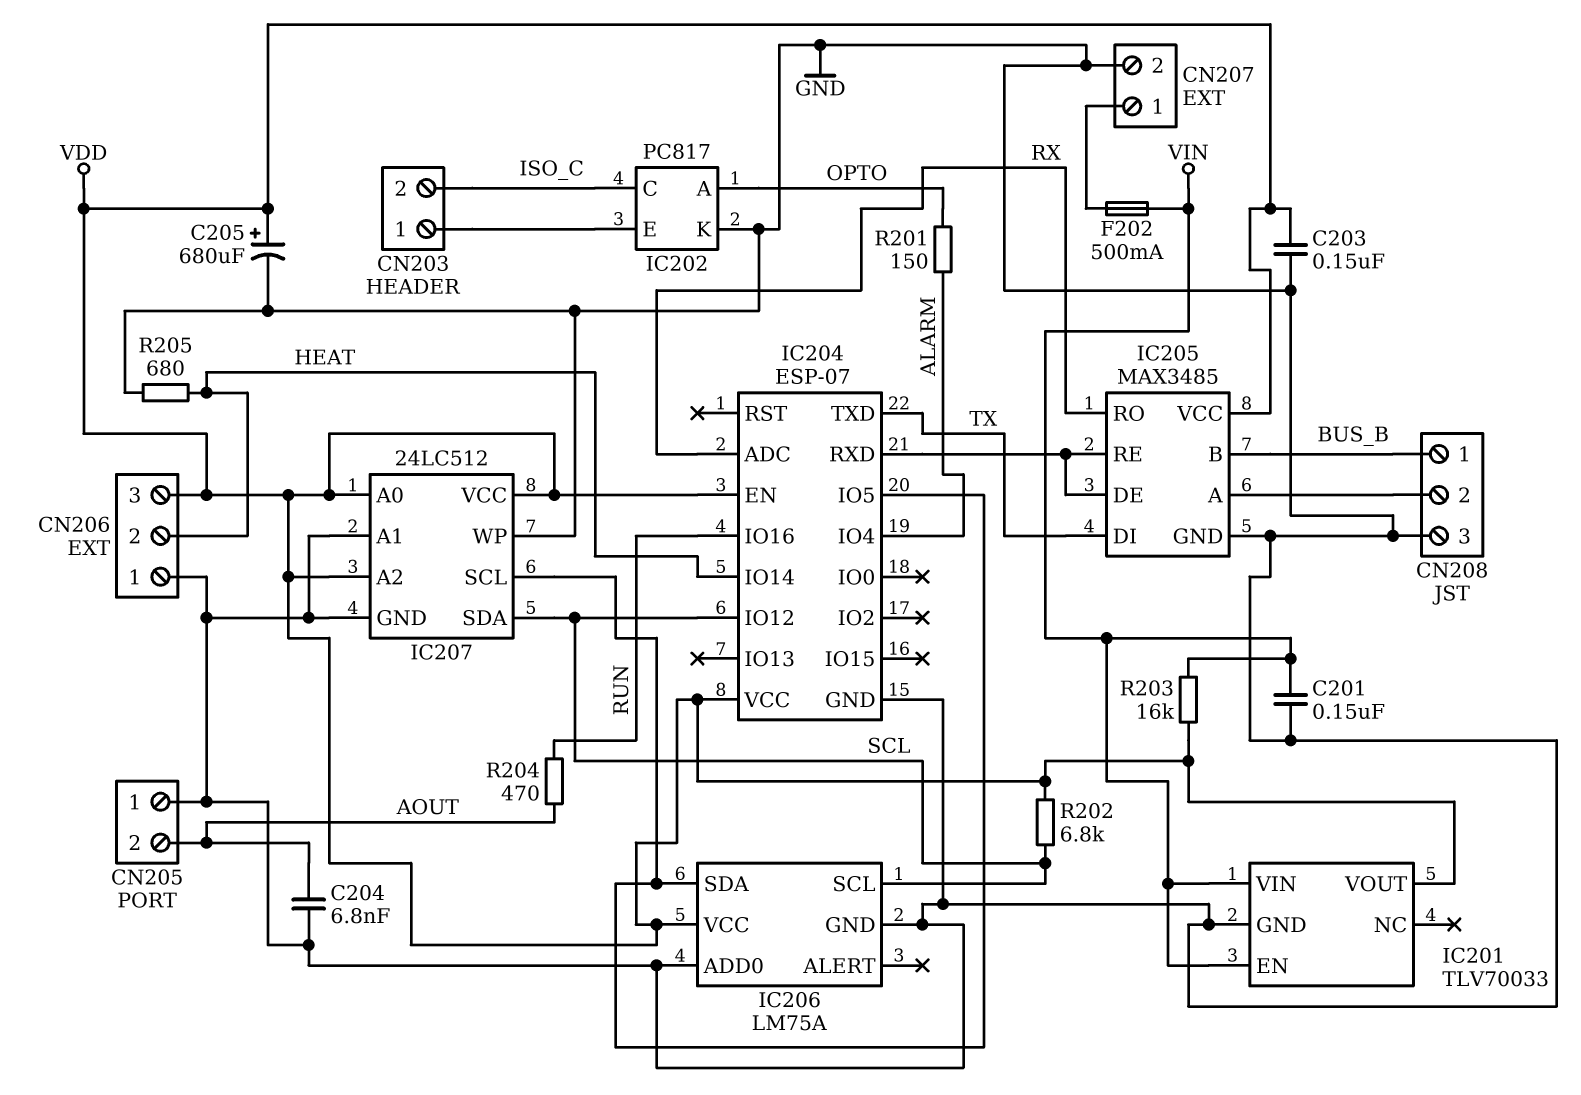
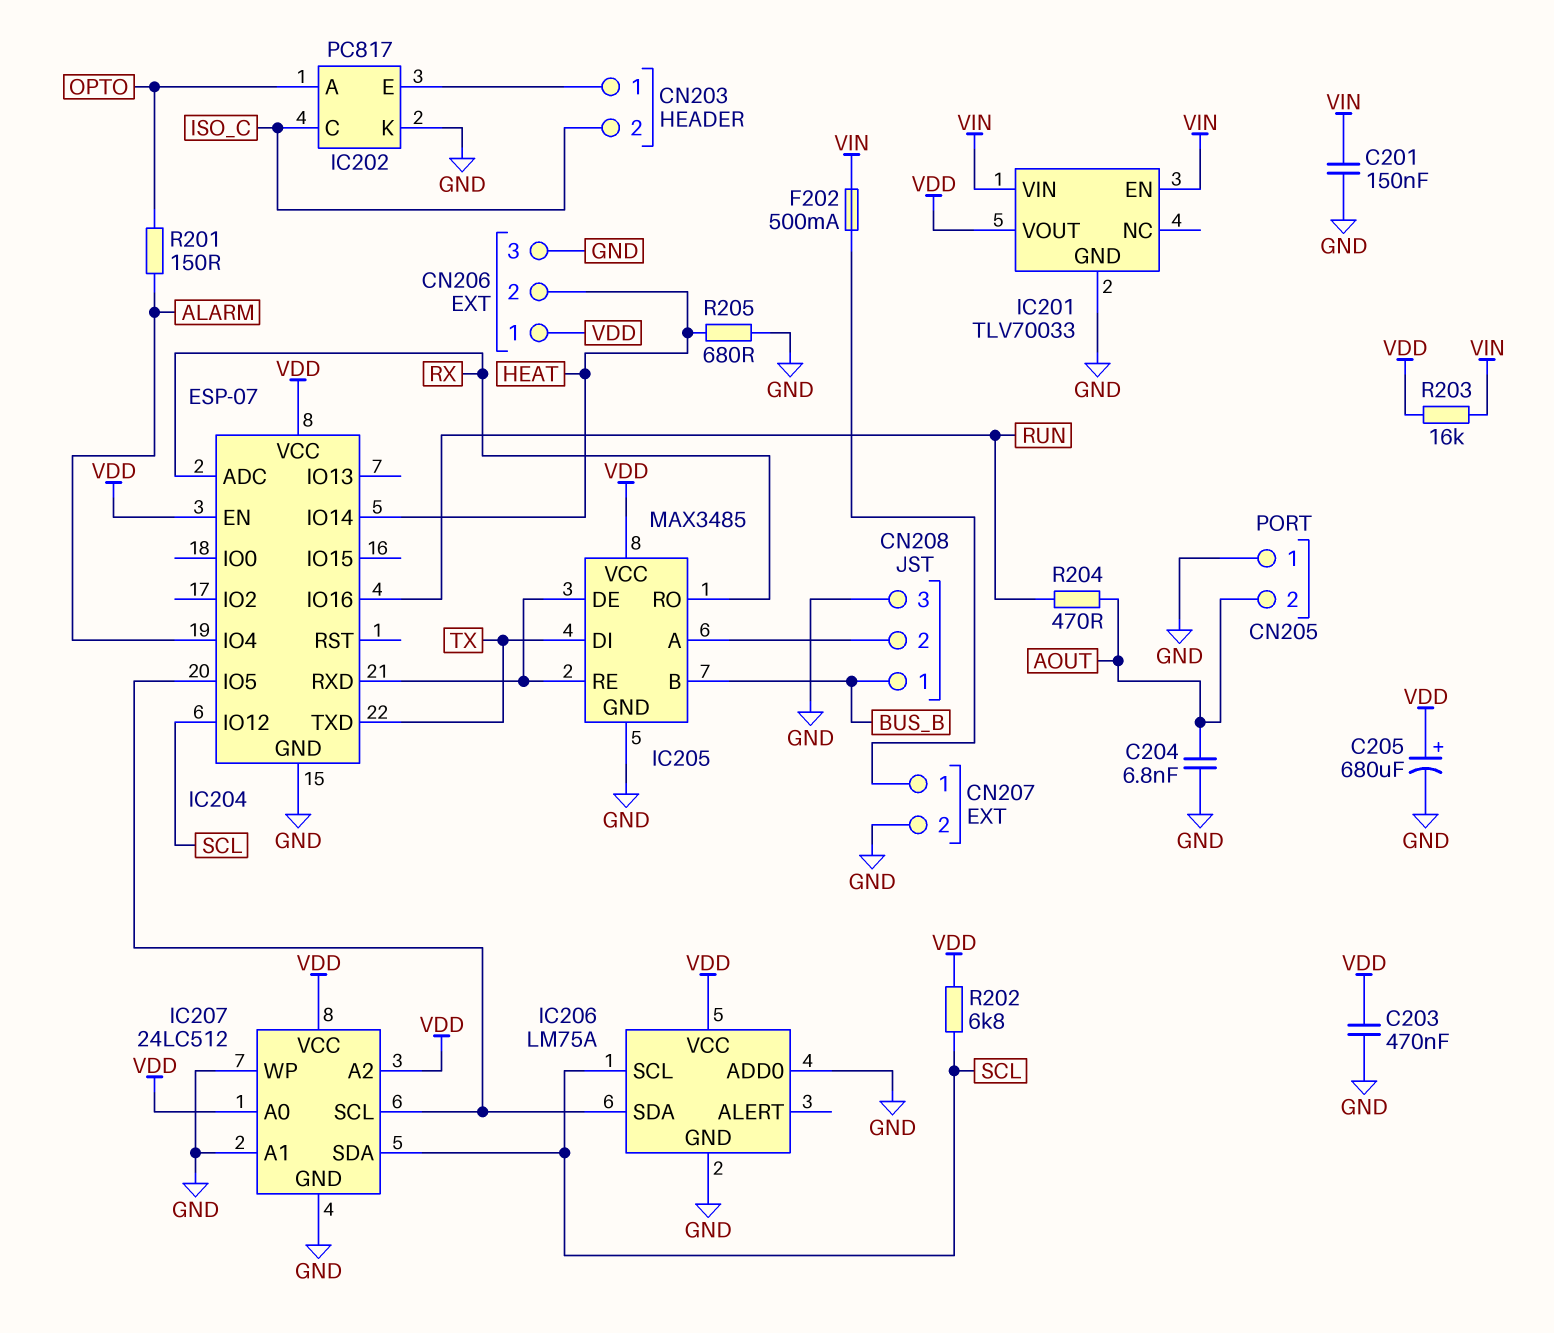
C203: 150nF (GND, VDD) -> 470nF (GND, VDD)
CN206 pin 1: GND -> VDD
CN206 pin 3: VDD -> GND

